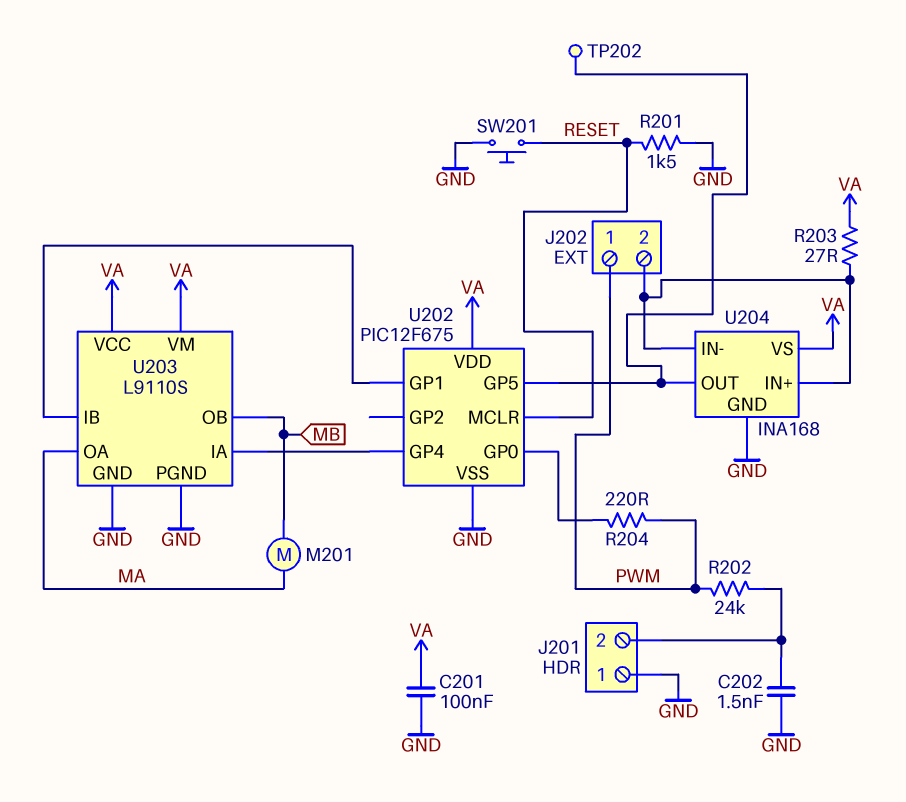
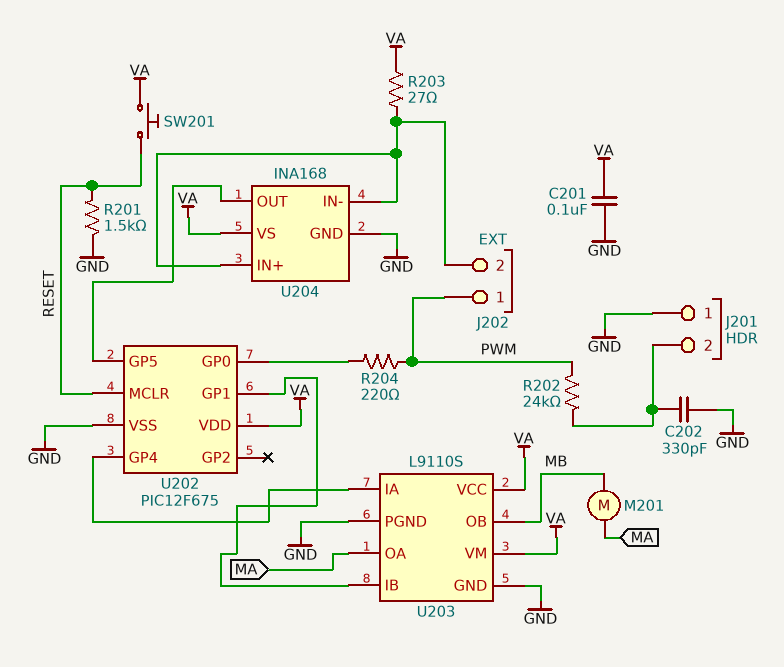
C202: 1.5nF (GND, J201/2) -> 330pF (GND, J201/2)
SW201: button (GND, RESET) -> button (RESET, VA)
TP202: test point (U202/GP5) -> none

